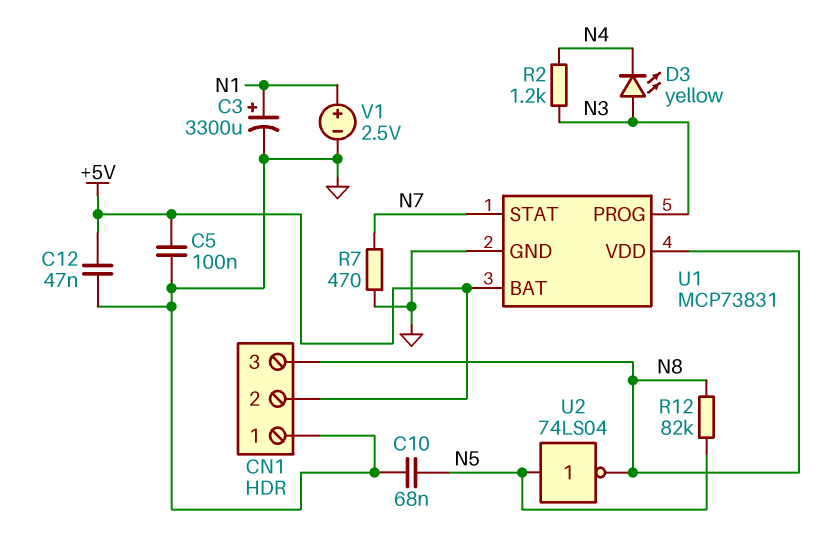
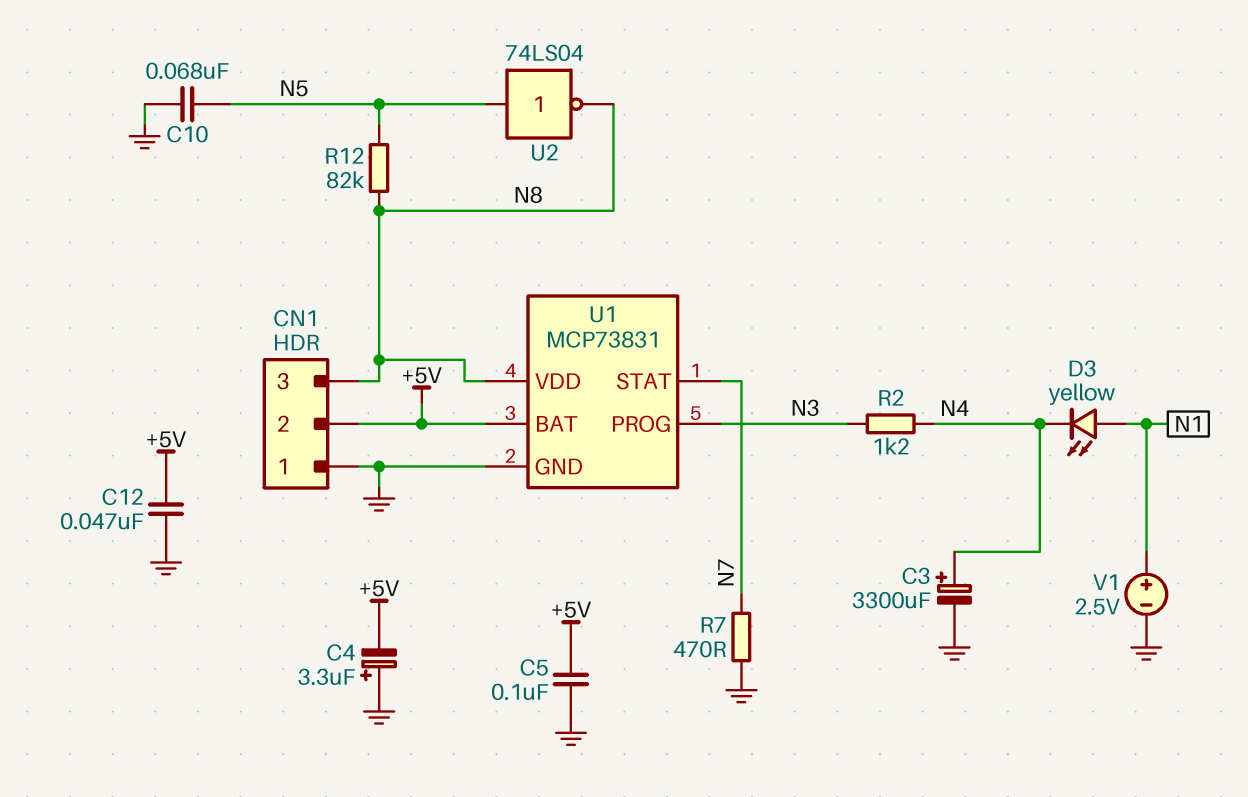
C3: 3300uF (plus N1, minus GND) -> 3300uF (plus N4, minus GND)
C4: none -> 3.3uF (plus GND, minus +5V)
D3: LED yellow (A N3, K N4) -> LED yellow (A N1, K N4)

